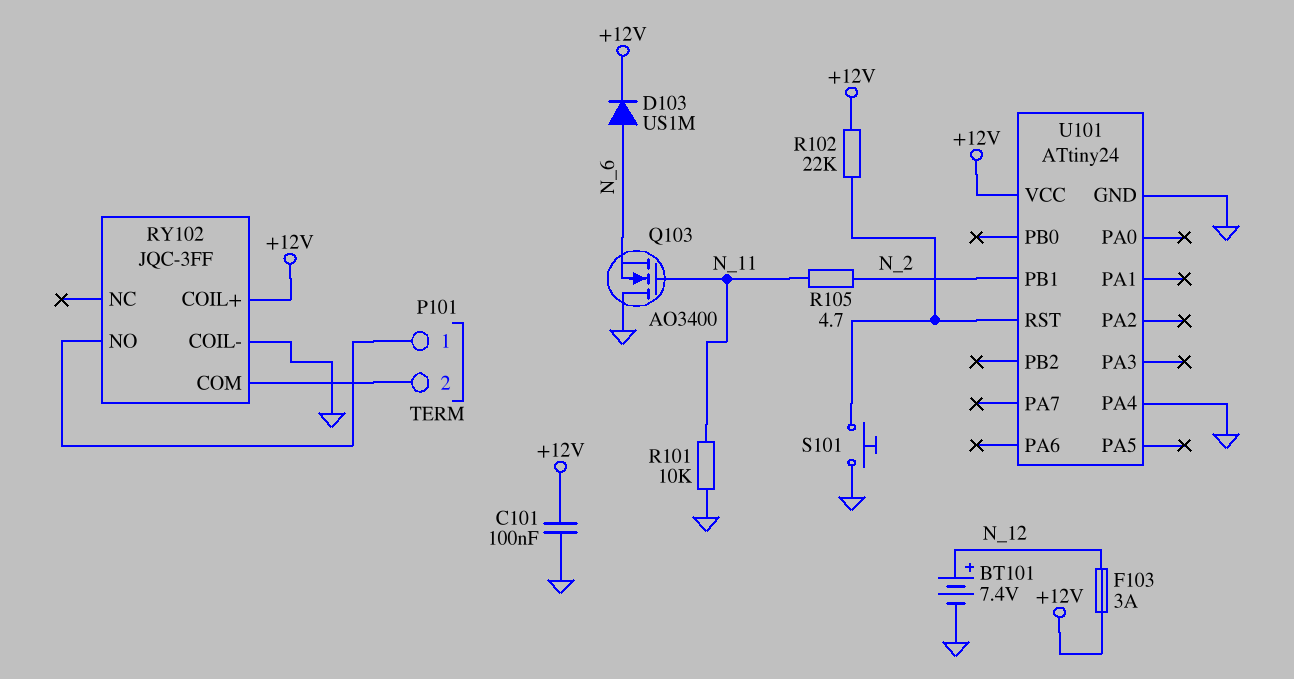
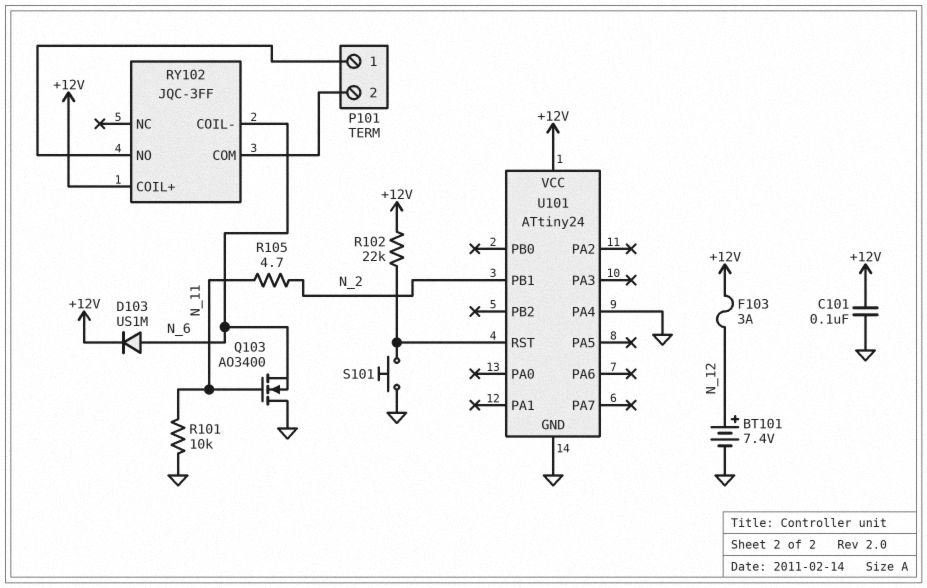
RY102 pin COIL-: GND -> N_6

